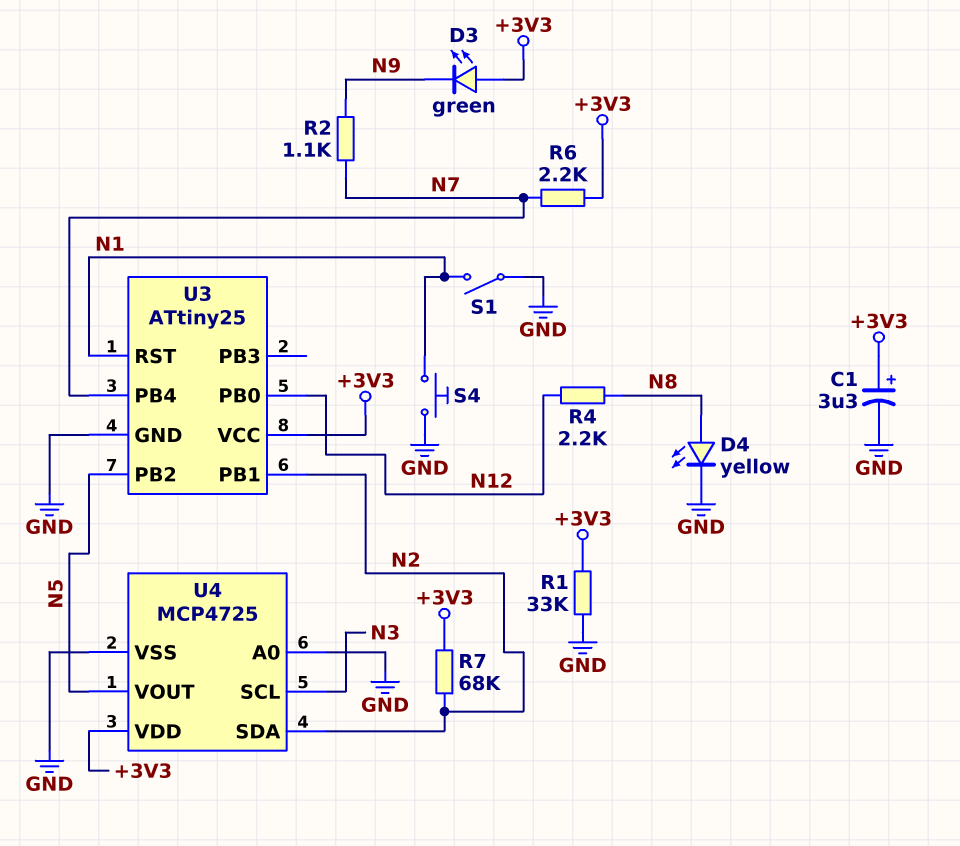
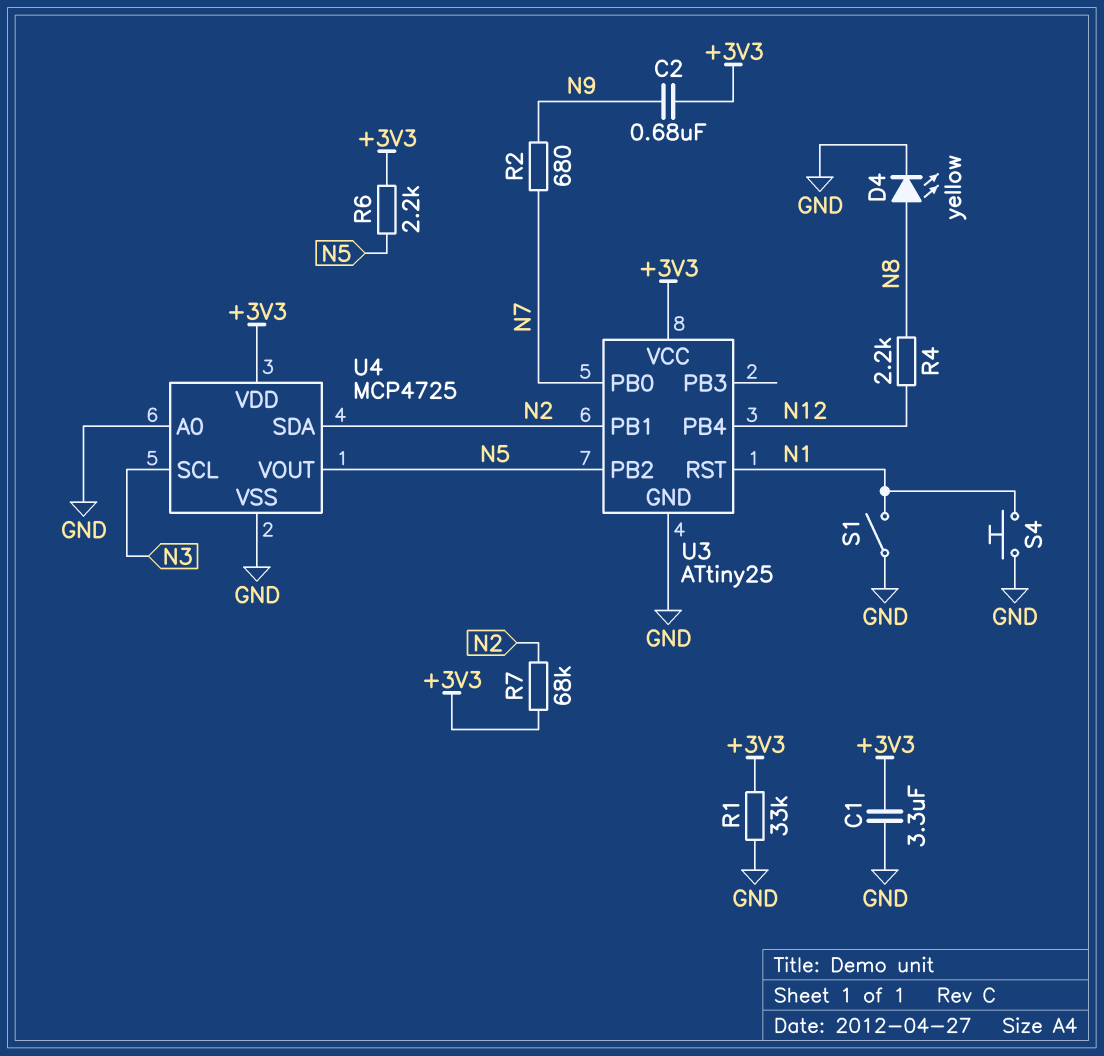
C1: 3.3uF (plus +3V3, minus GND) -> 3.3uF (+3V3, GND)
C2: none -> 680nF (+3V3, N9)
D3: LED green (A +3V3, K N9) -> none
R2: 1.1k (N7, N9) -> 680 (N7, N9)
R6: 2.2k (+3V3, N7) -> 2.2k (+3V3, N5)
U3 pin PB0: N12 -> N7
U3 pin PB4: N7 -> N12

